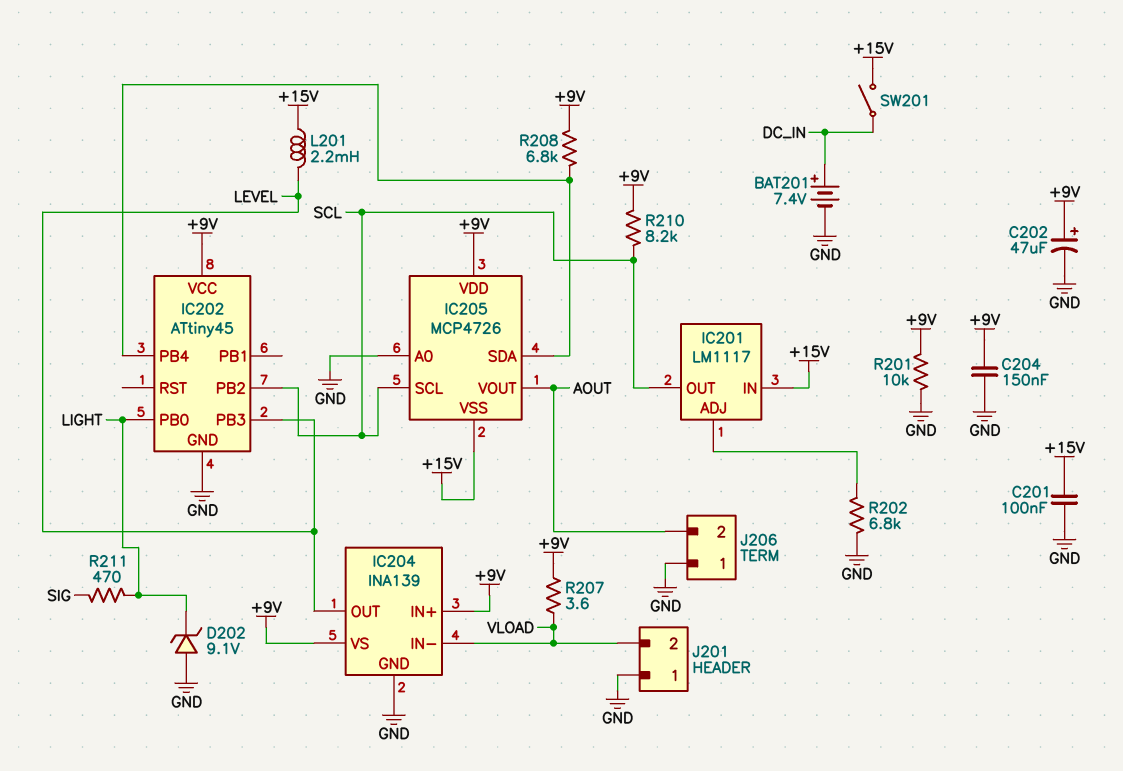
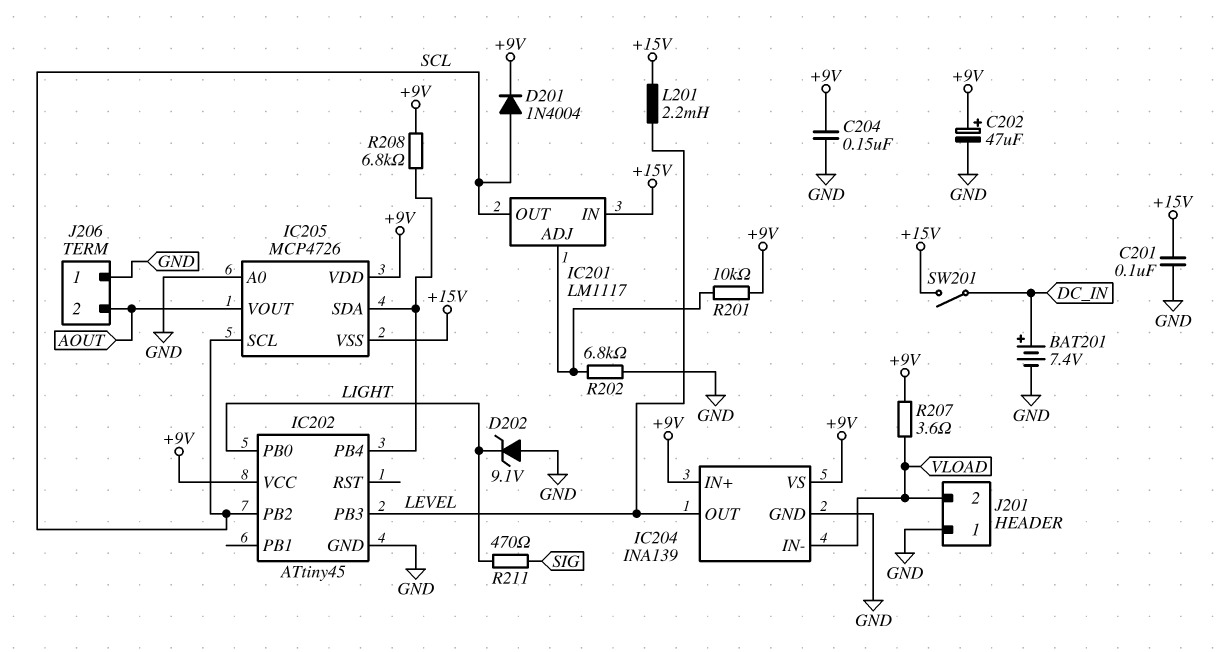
D201: none -> diode 1N4004 (A SCL, K +9V)
R201: 10k (+9V, GND) -> 10k (+9V, IC201/ADJ)
R210: 8.2k (+9V, SCL) -> none

